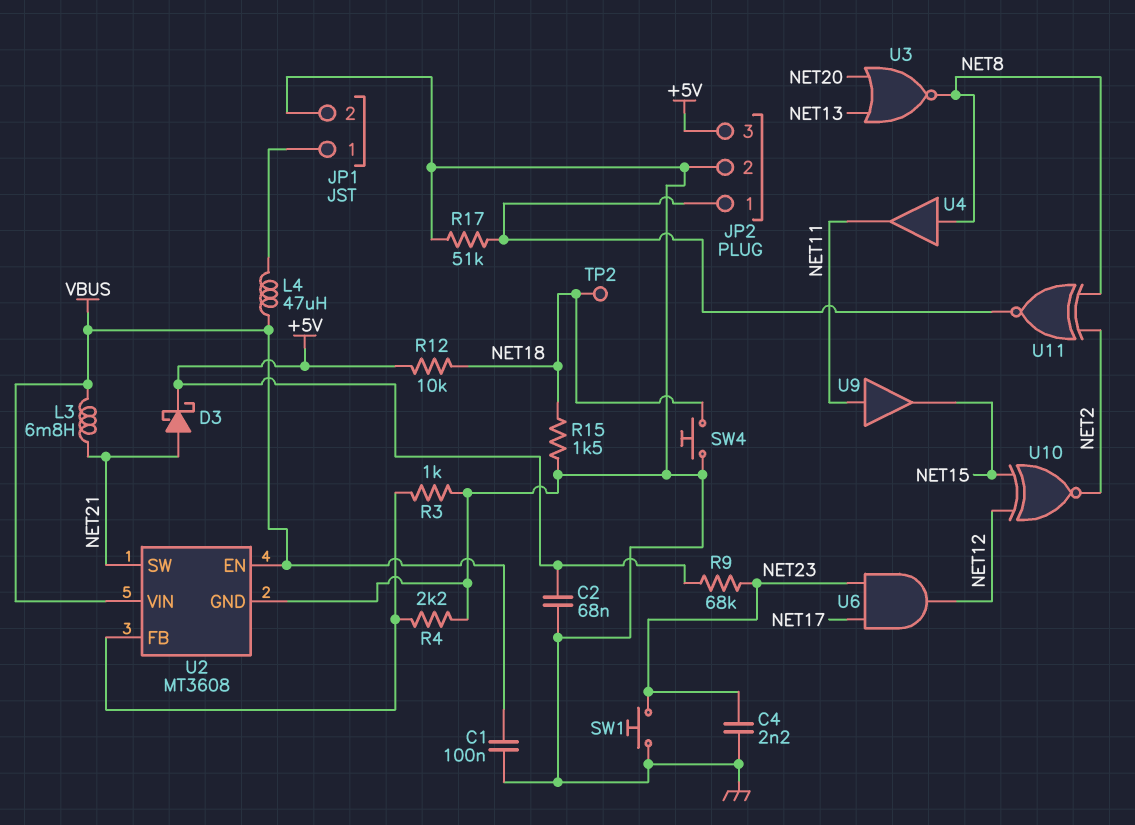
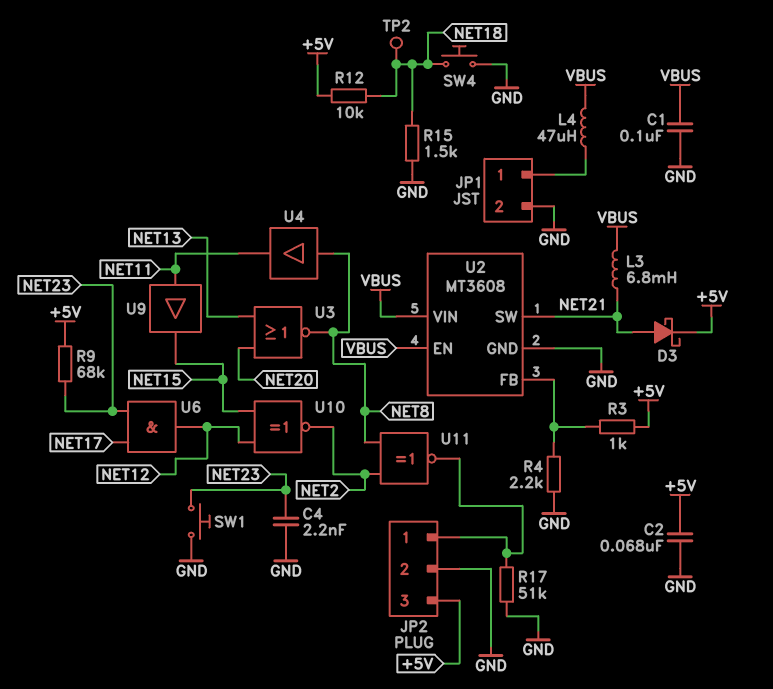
R3: 1k (GND, U2/FB) -> 1k (+5V, U2/FB)

